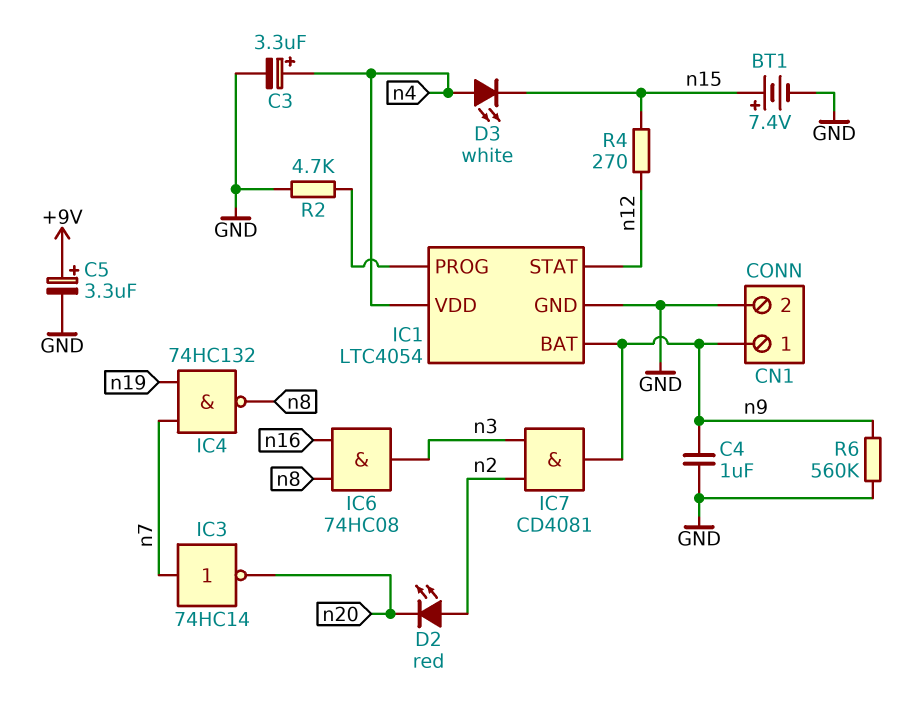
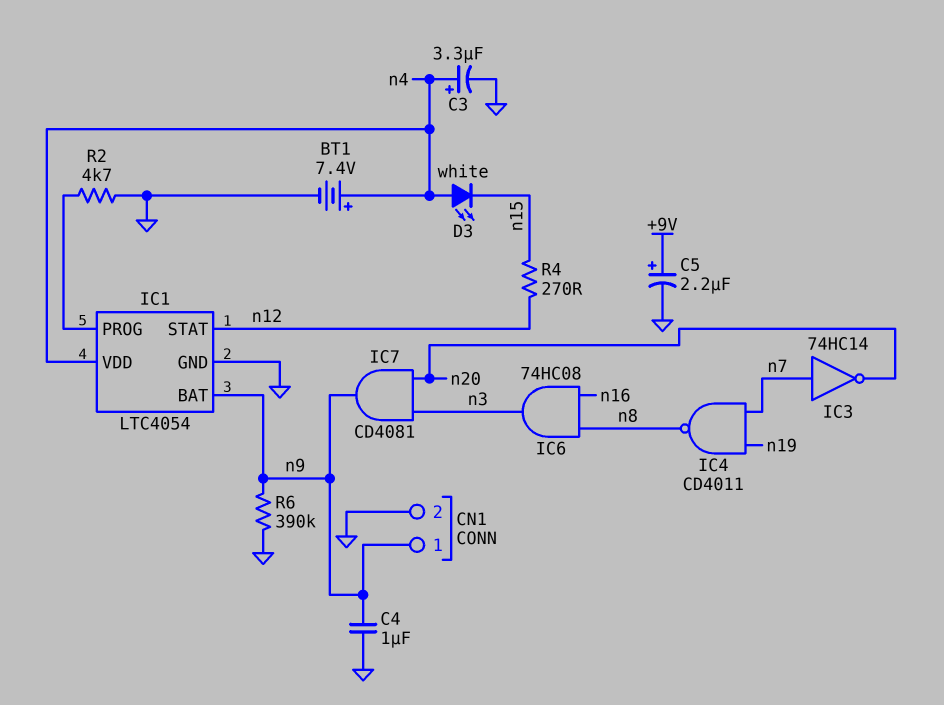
BT1: 7.4V (plus n15, minus GND) -> 7.4V (plus n4, minus GND)
C5: 3.3uF (plus +9V, minus GND) -> 2.2uF (plus +9V, minus GND)
D2: LED red (A n2, K n20) -> none
IC4: NAND 74HC132 (in n7, in n19, out n8) -> NAND CD4011 (in n7, in n19, out n8)
IC7: AND CD4081 (in n2, in n3, out n9) -> AND CD4081 (in n3, in n20, out n9)
R6: 560k (GND, n9) -> 390k (GND, n9)

